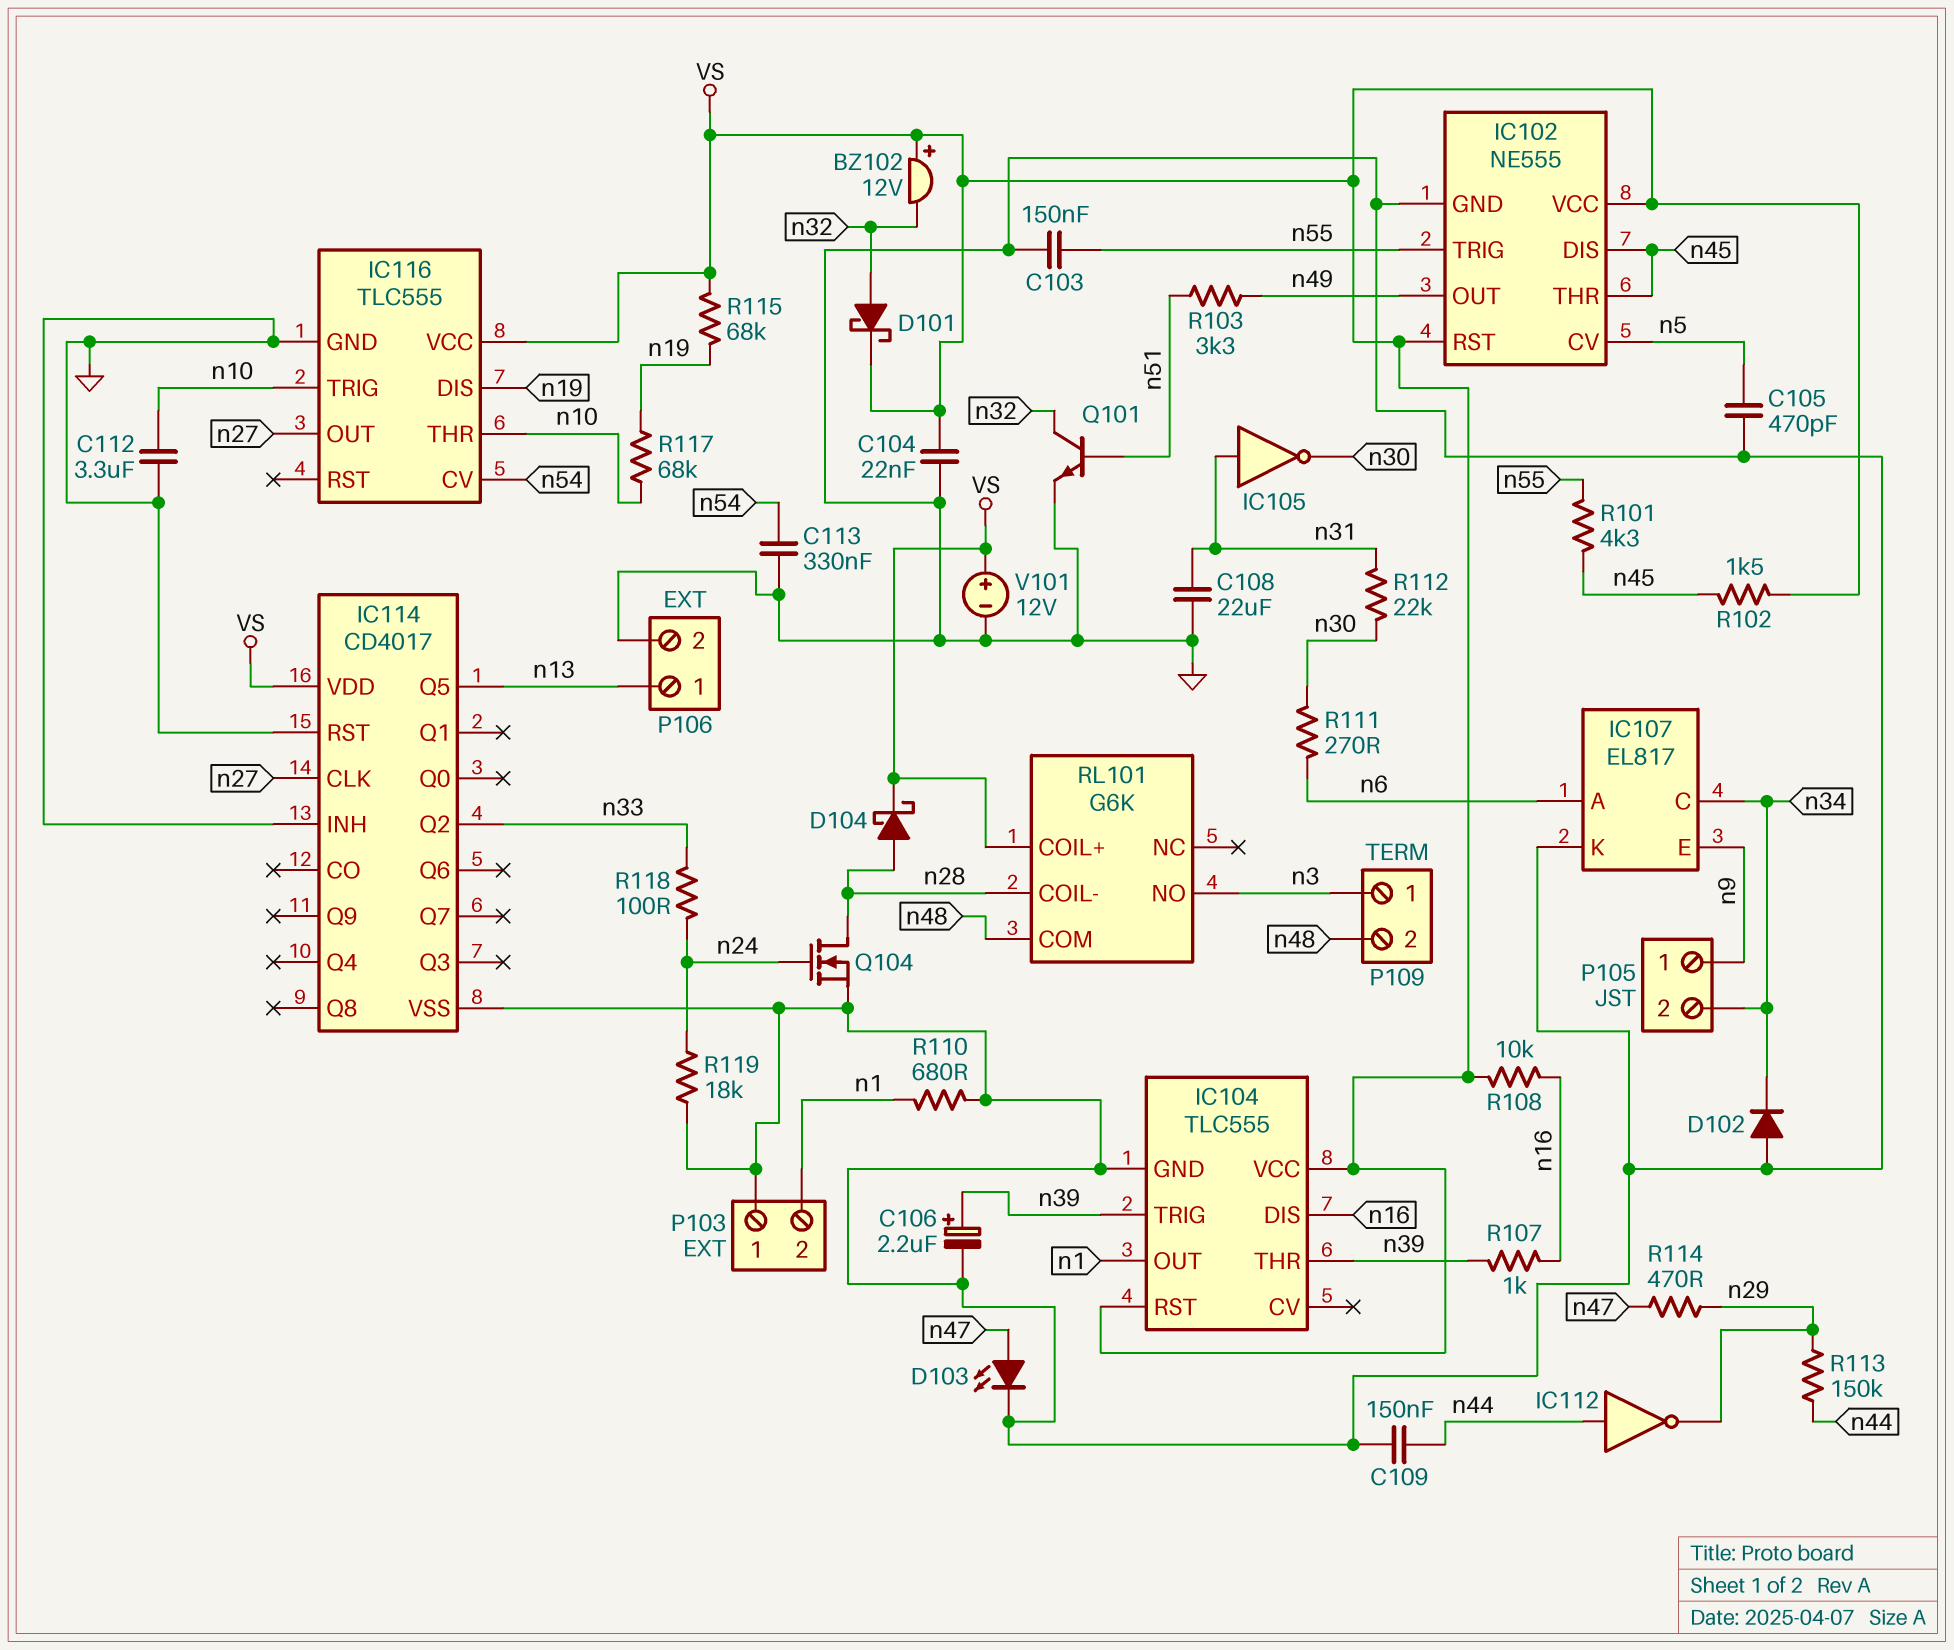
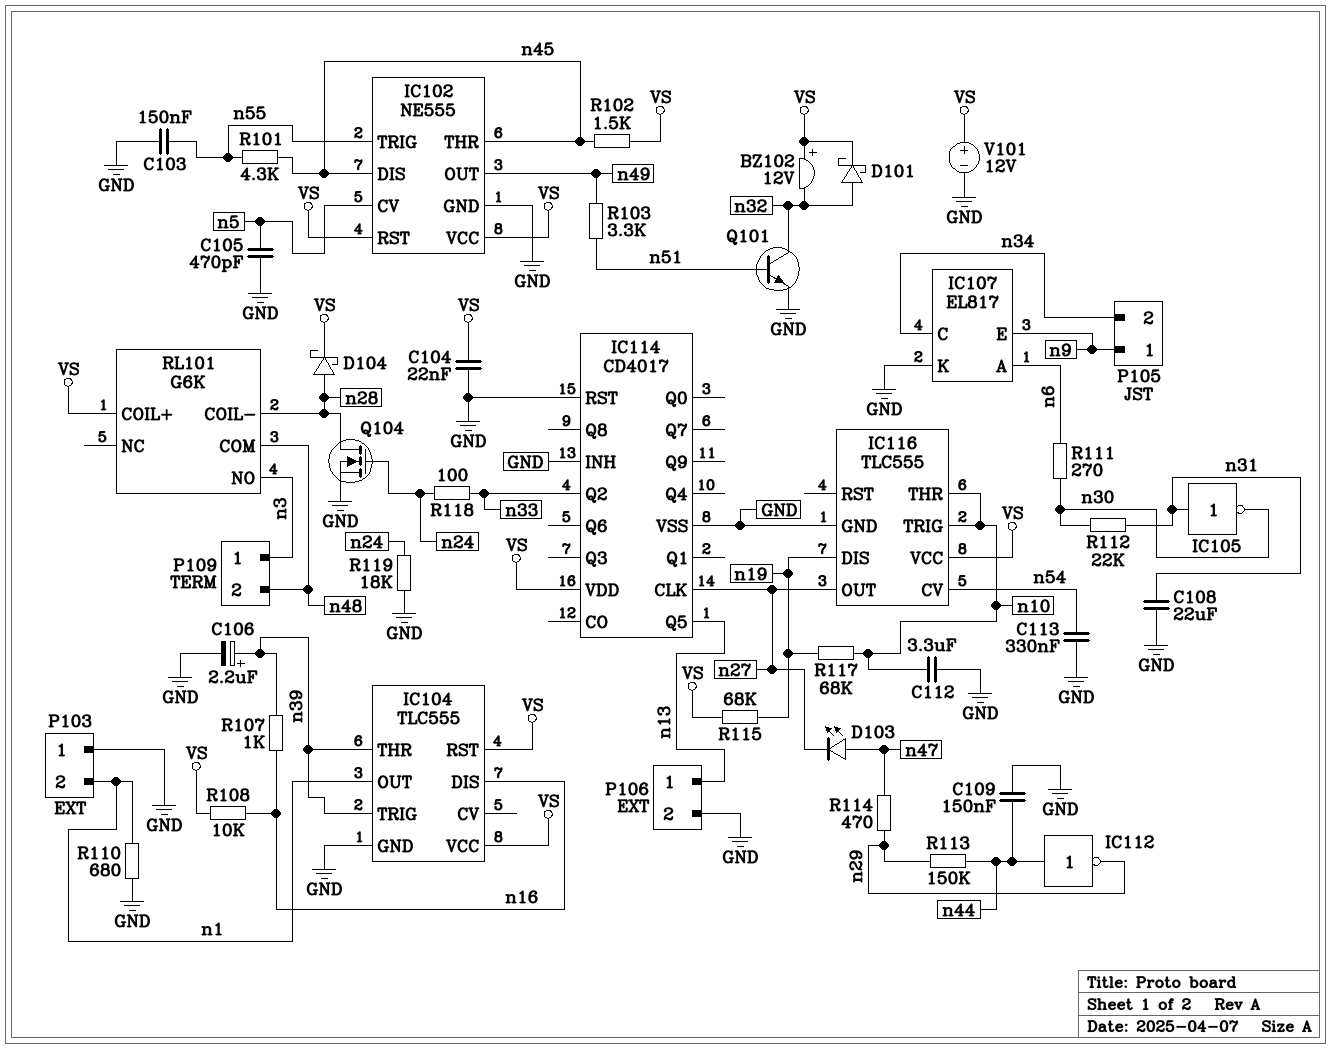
D102: diode (A GND, K n34) -> none
D103: LED (A n47, K GND) -> LED (A n47, K n27)

